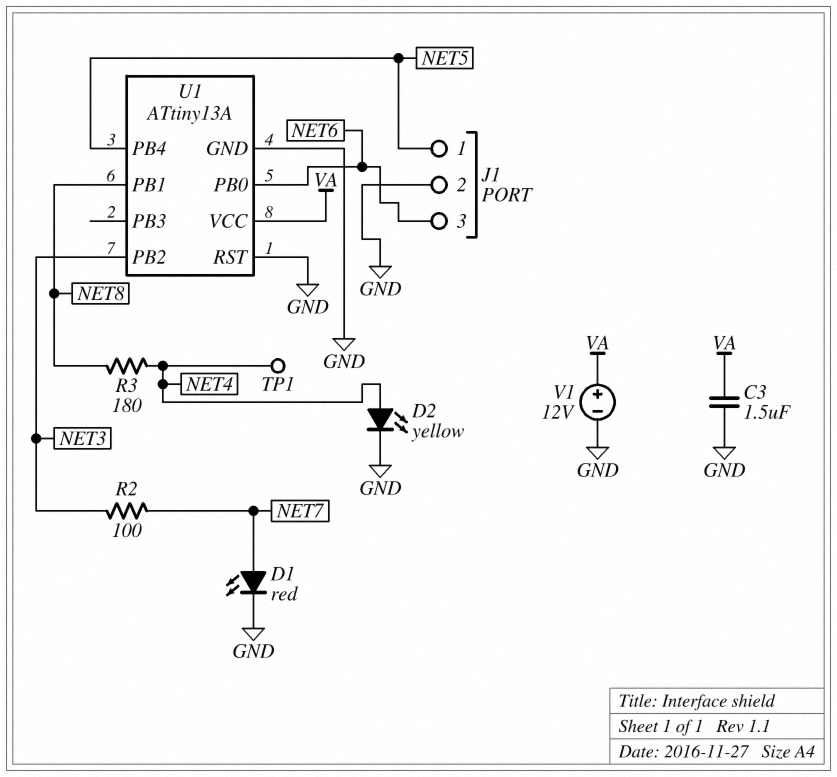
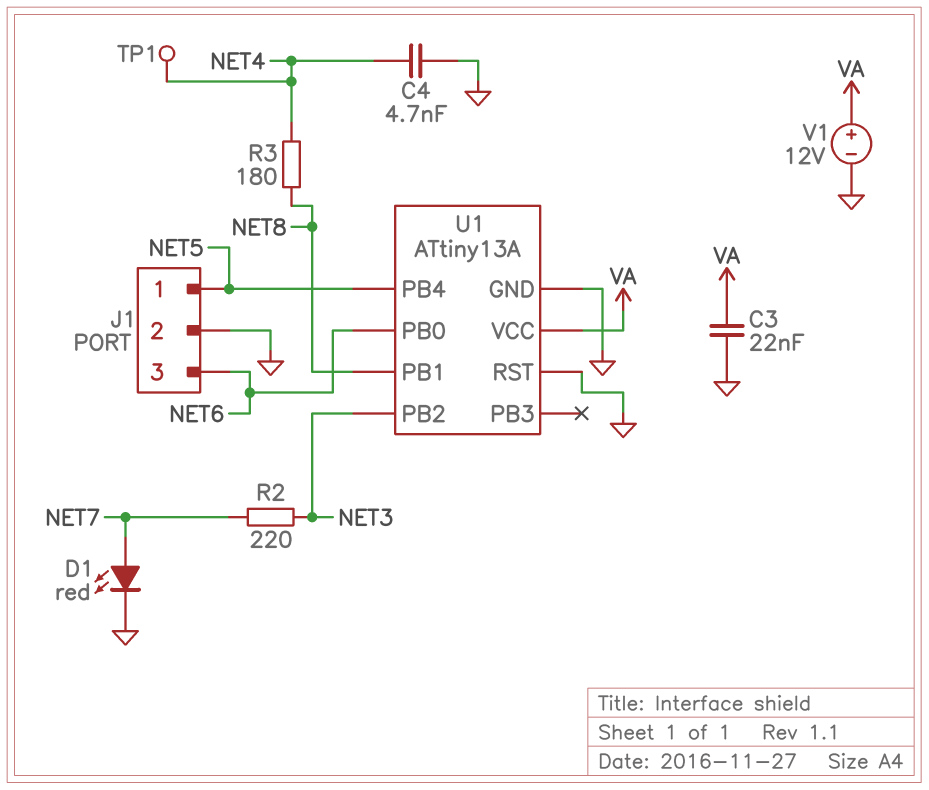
C3: 1.5uF (GND, VA) -> 22nF (GND, VA)
C4: none -> 4.7nF (GND, NET4)
D2: LED yellow (A NET4, K GND) -> none
R2: 100 (NET3, NET7) -> 220 (NET3, NET7)

